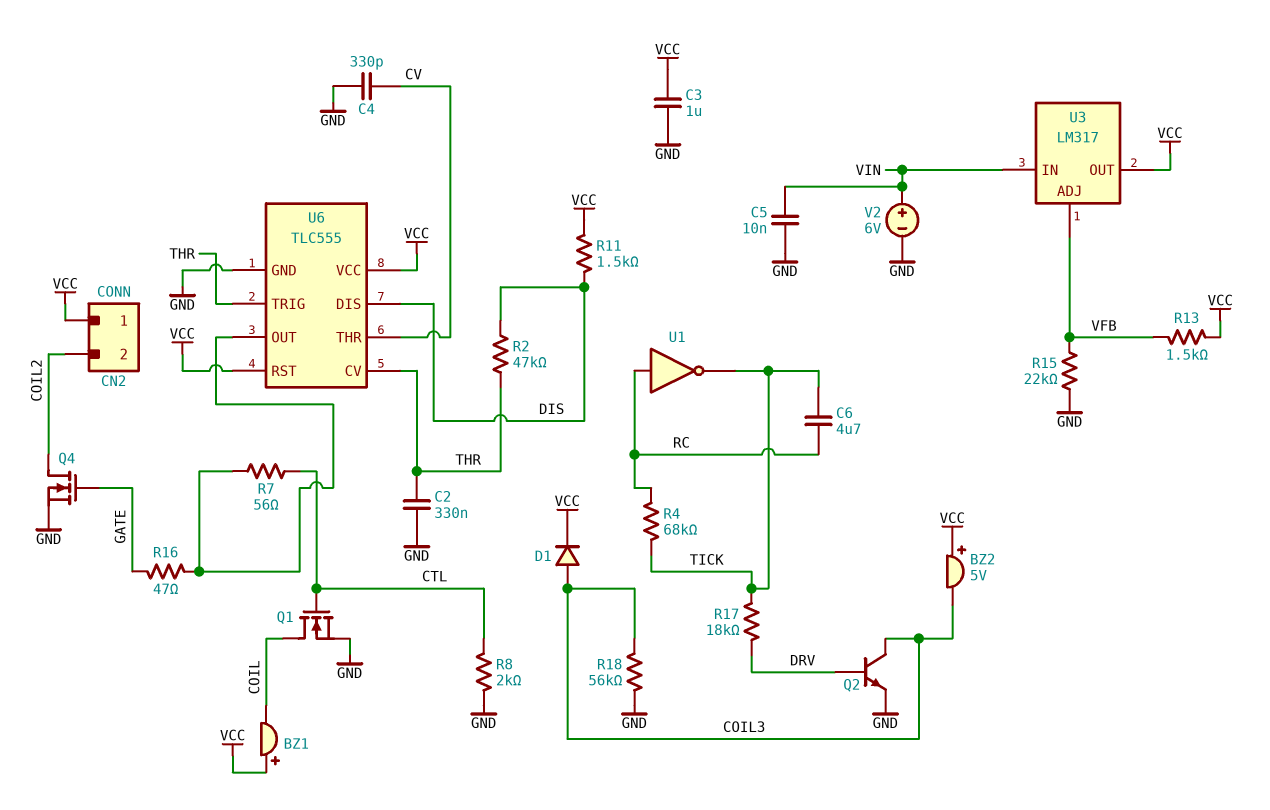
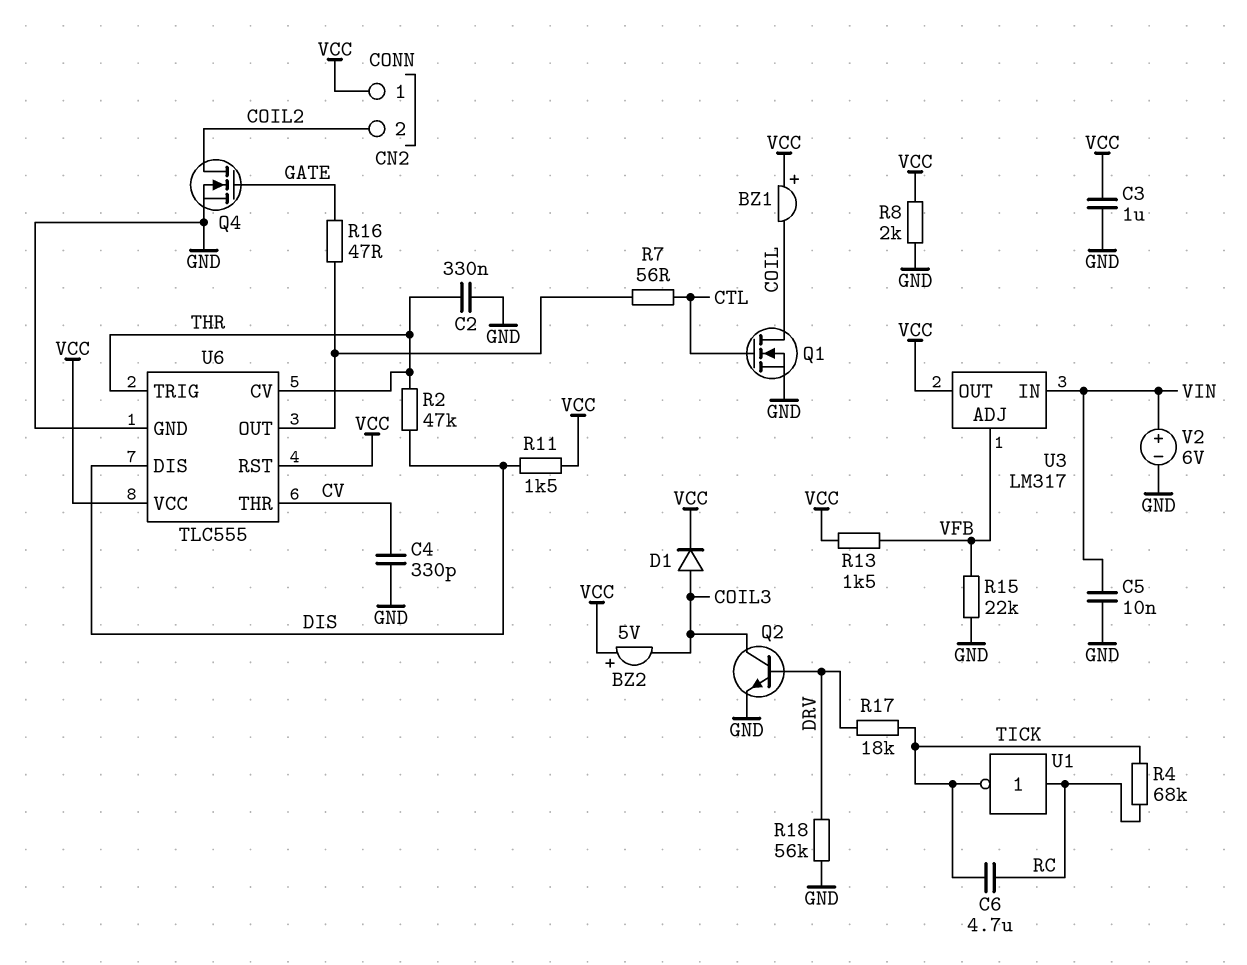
R8: 2k (CTL, GND) -> 2k (GND, VCC)
R18: 56k (COIL3, GND) -> 56k (DRV, GND)

